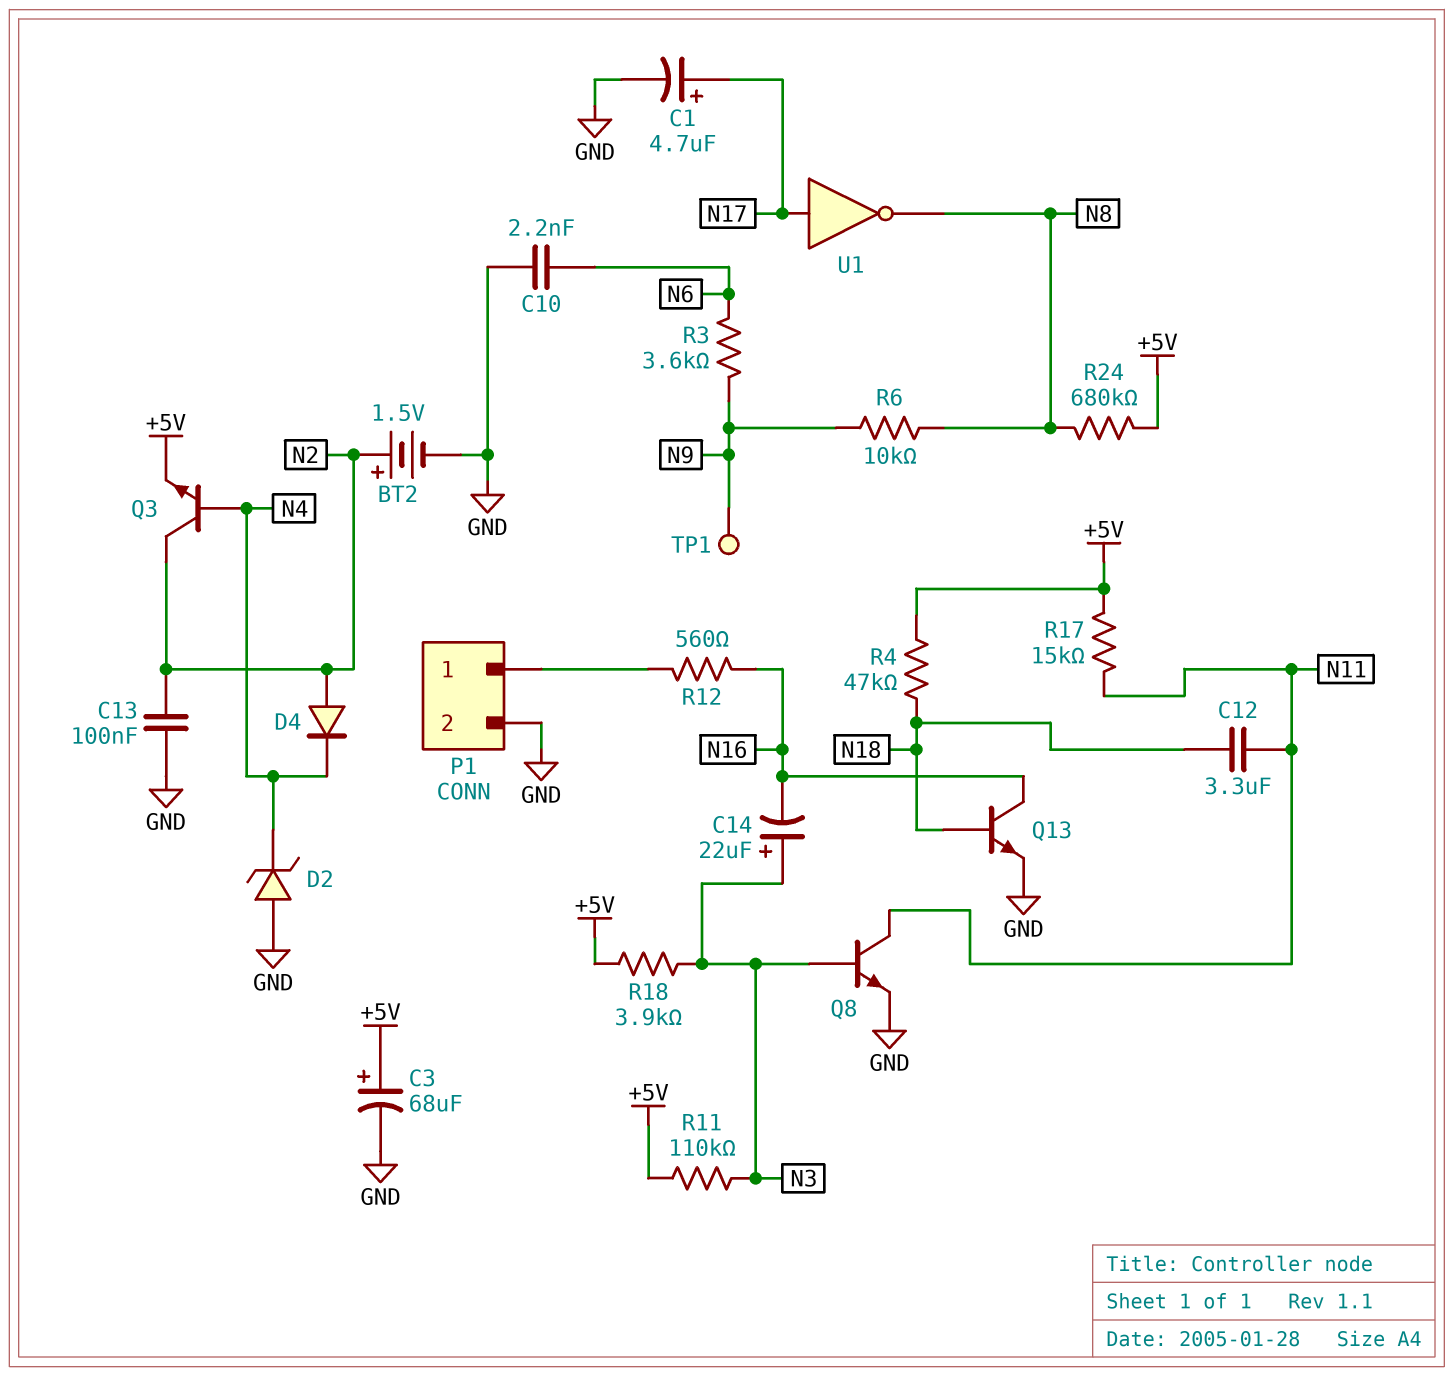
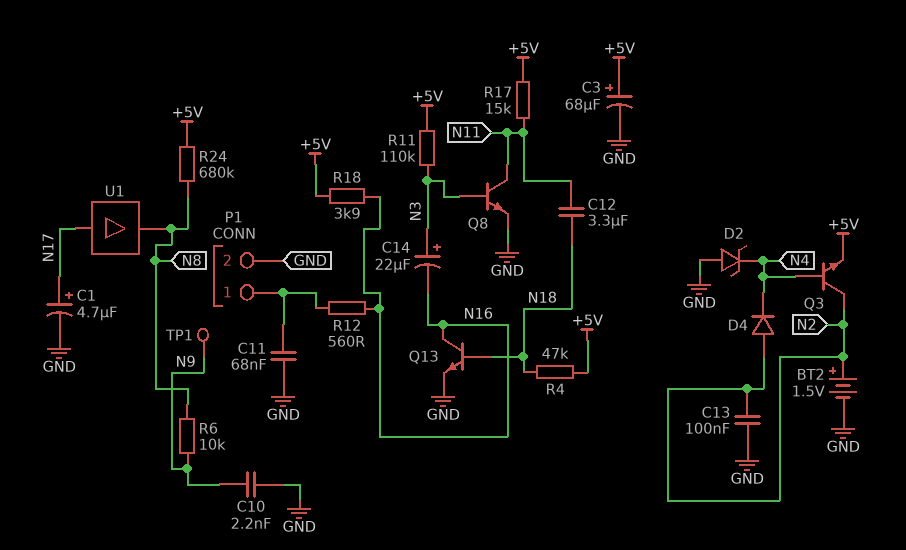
C10: 2.2nF (GND, N6) -> 2.2nF (GND, N9)
C11: none -> 68nF (GND, P1/1)
R3: 3.6k (N6, N9) -> none
R18: 3.9k (+5V, N3) -> 3.9k (+5V, N16)
U1: NOT (in N17, out N8) -> buffer (in N17, out N8)

